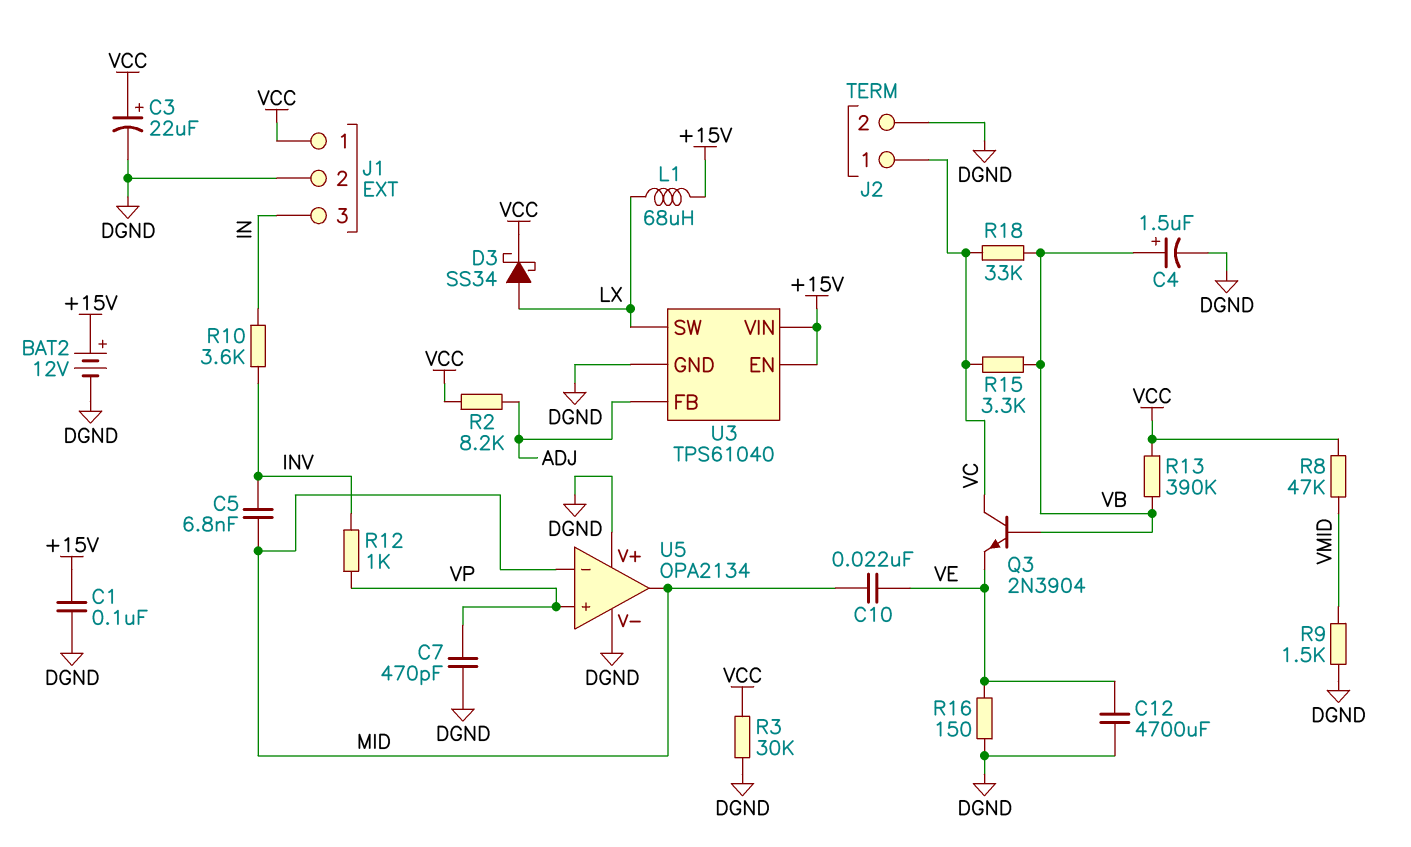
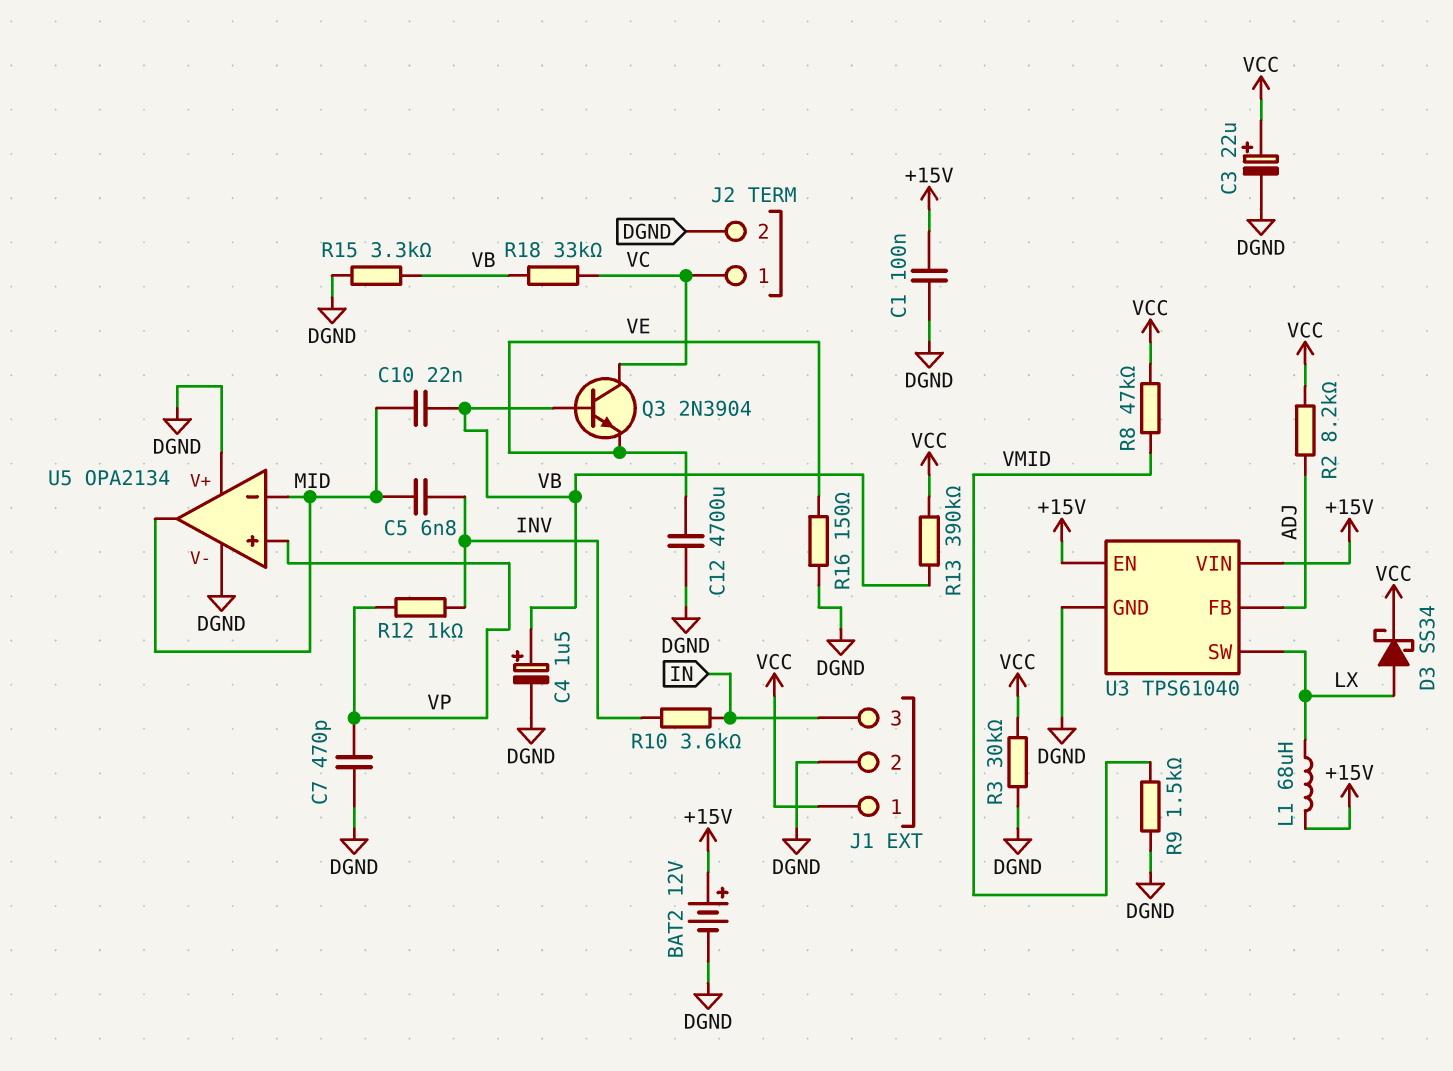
C10: 22nF (MID, VE) -> 22nF (MID, VB)
R15: 3.3k (VB, VC) -> 3.3k (DGND, VB)

